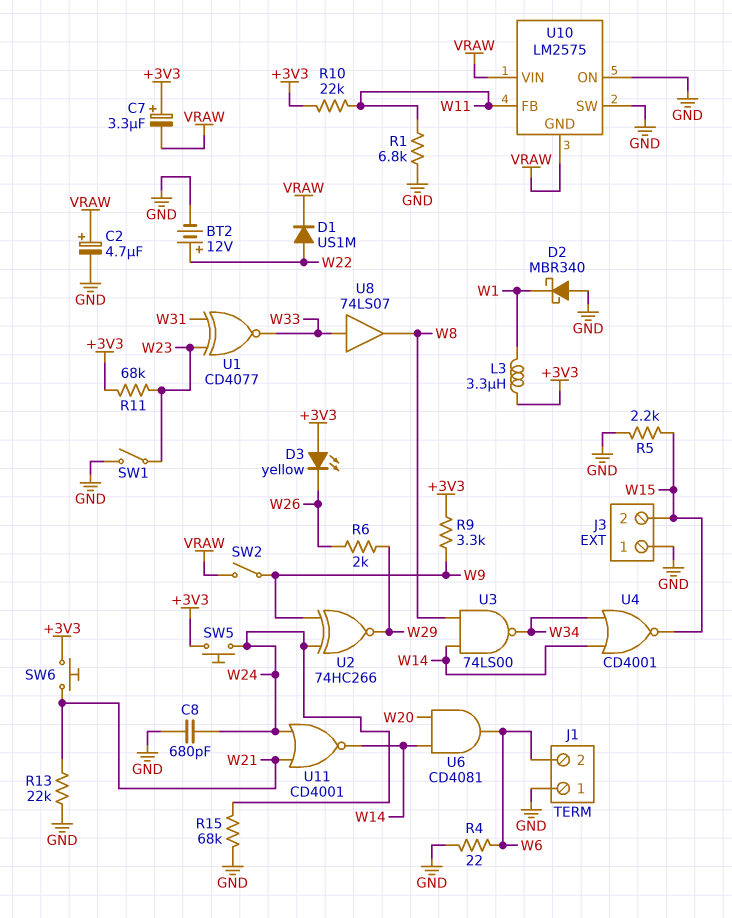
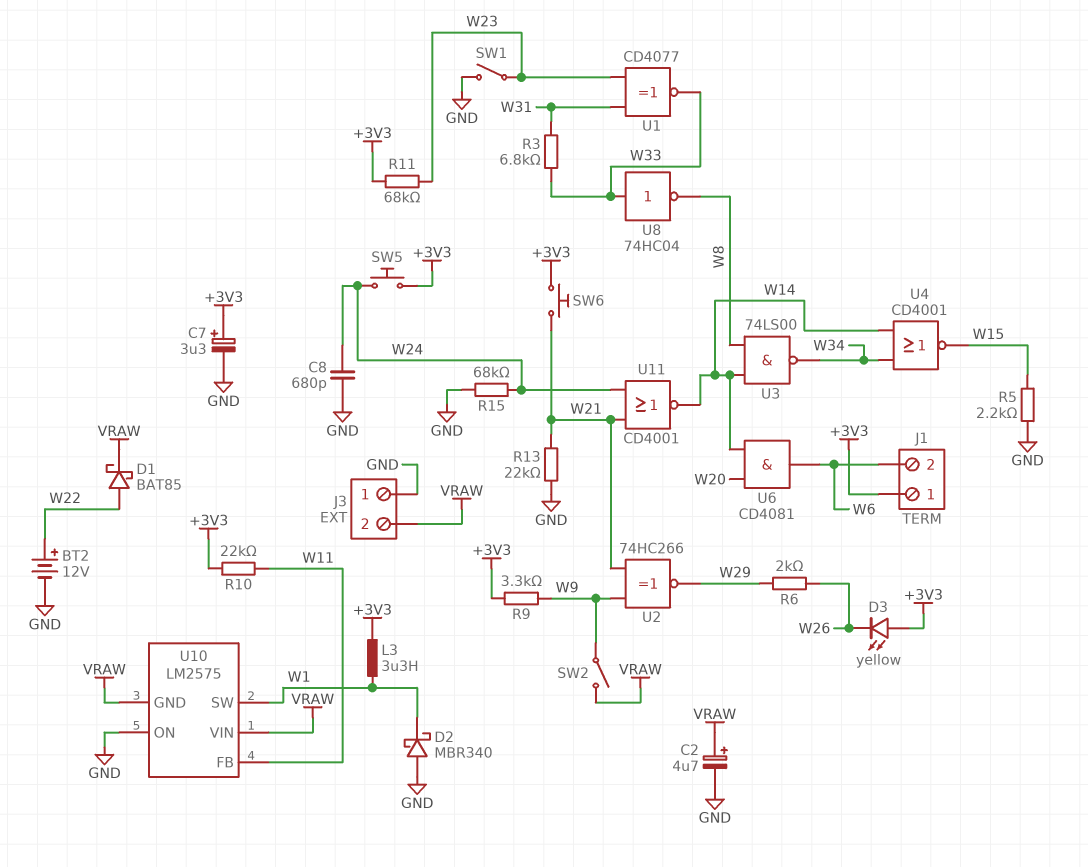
C7: 3.3uF (plus +3V3, minus VRAW) -> 3.3uF (plus +3V3, minus GND)
D1: diode US1M (A W22, K VRAW) -> schottky BAT85 (A W22, K VRAW)
J1 pin 1: GND -> +3V3
J3 pin 2: W15 -> VRAW
R1: 6.8k (GND, W11) -> none
R3: none -> 6.8k (W31, W33)
R4: 22 (GND, W6) -> none
U2: XNOR 74HC266 (in W9, in W24, out W29) -> XNOR 74HC266 (in W9, in W21, out W29)
U8: buffer 74LS07 (in W33, out W8) -> NOT 74HC04 (in W33, out W8)
U10 pin SW: GND -> W1

